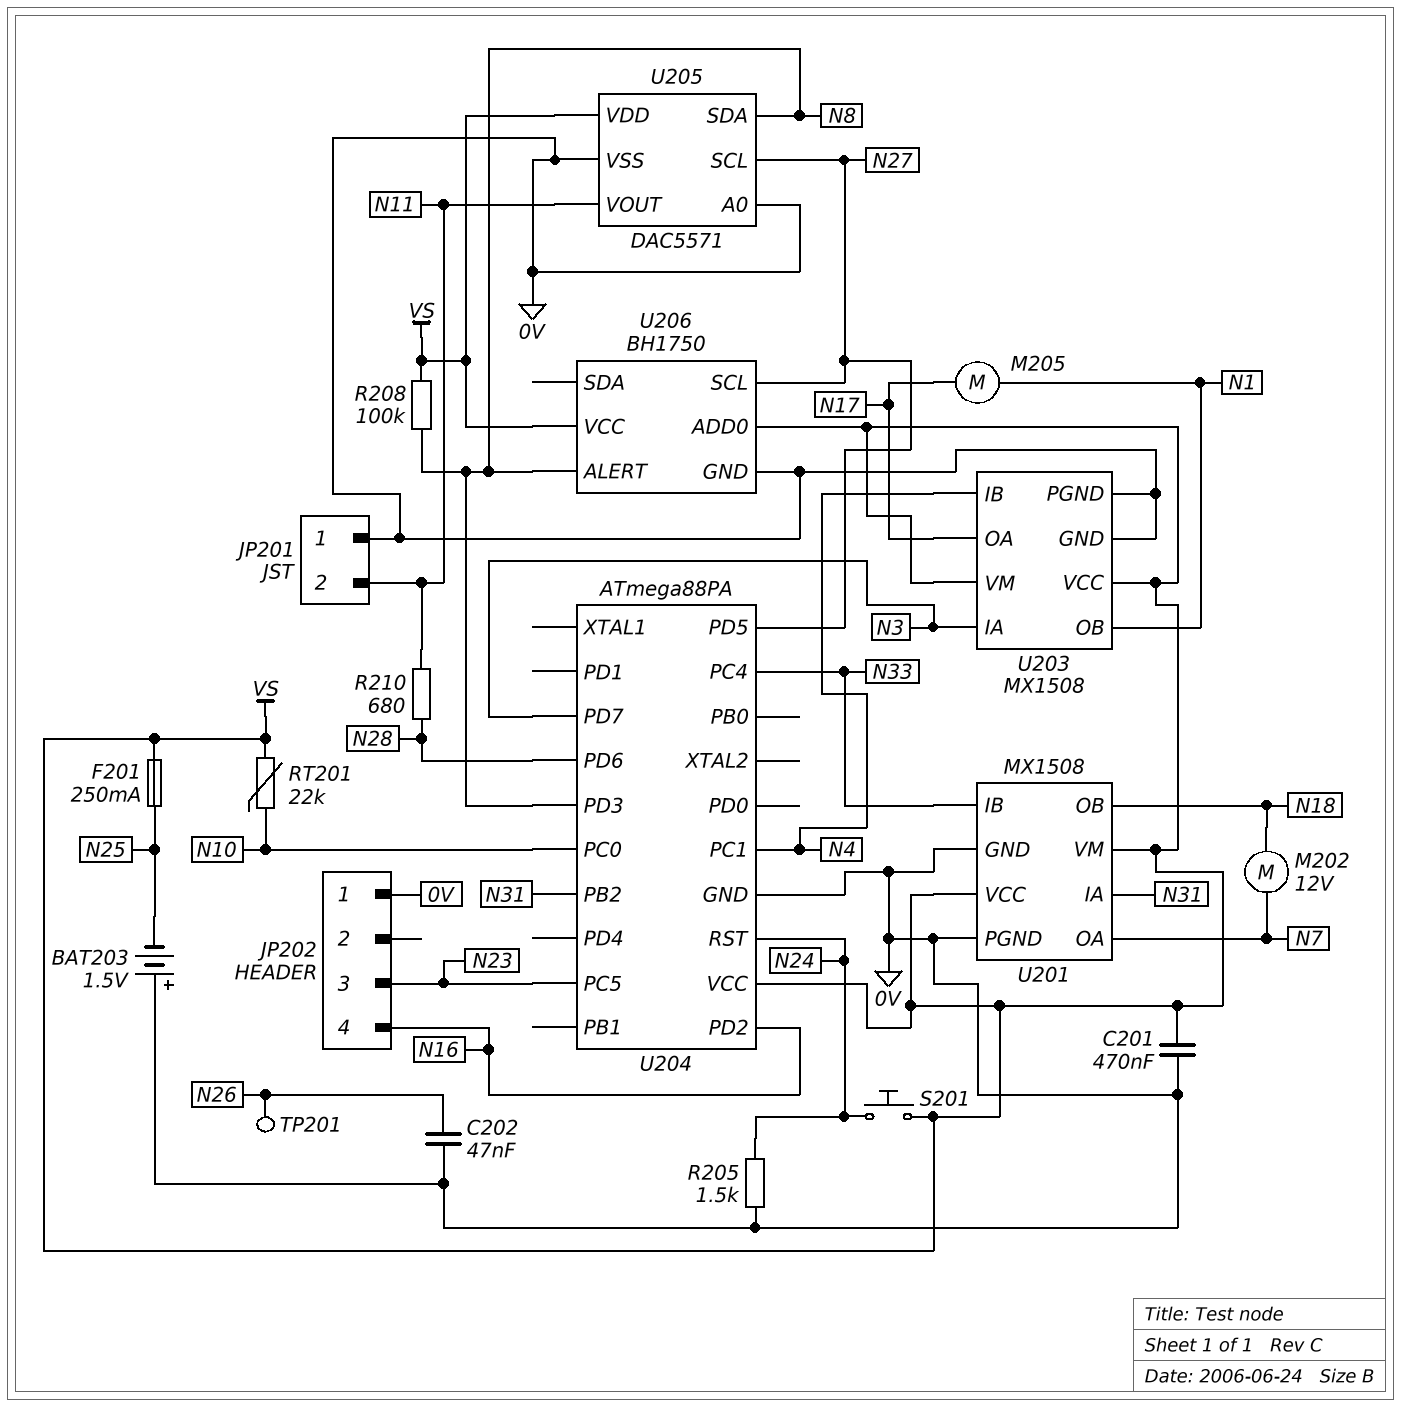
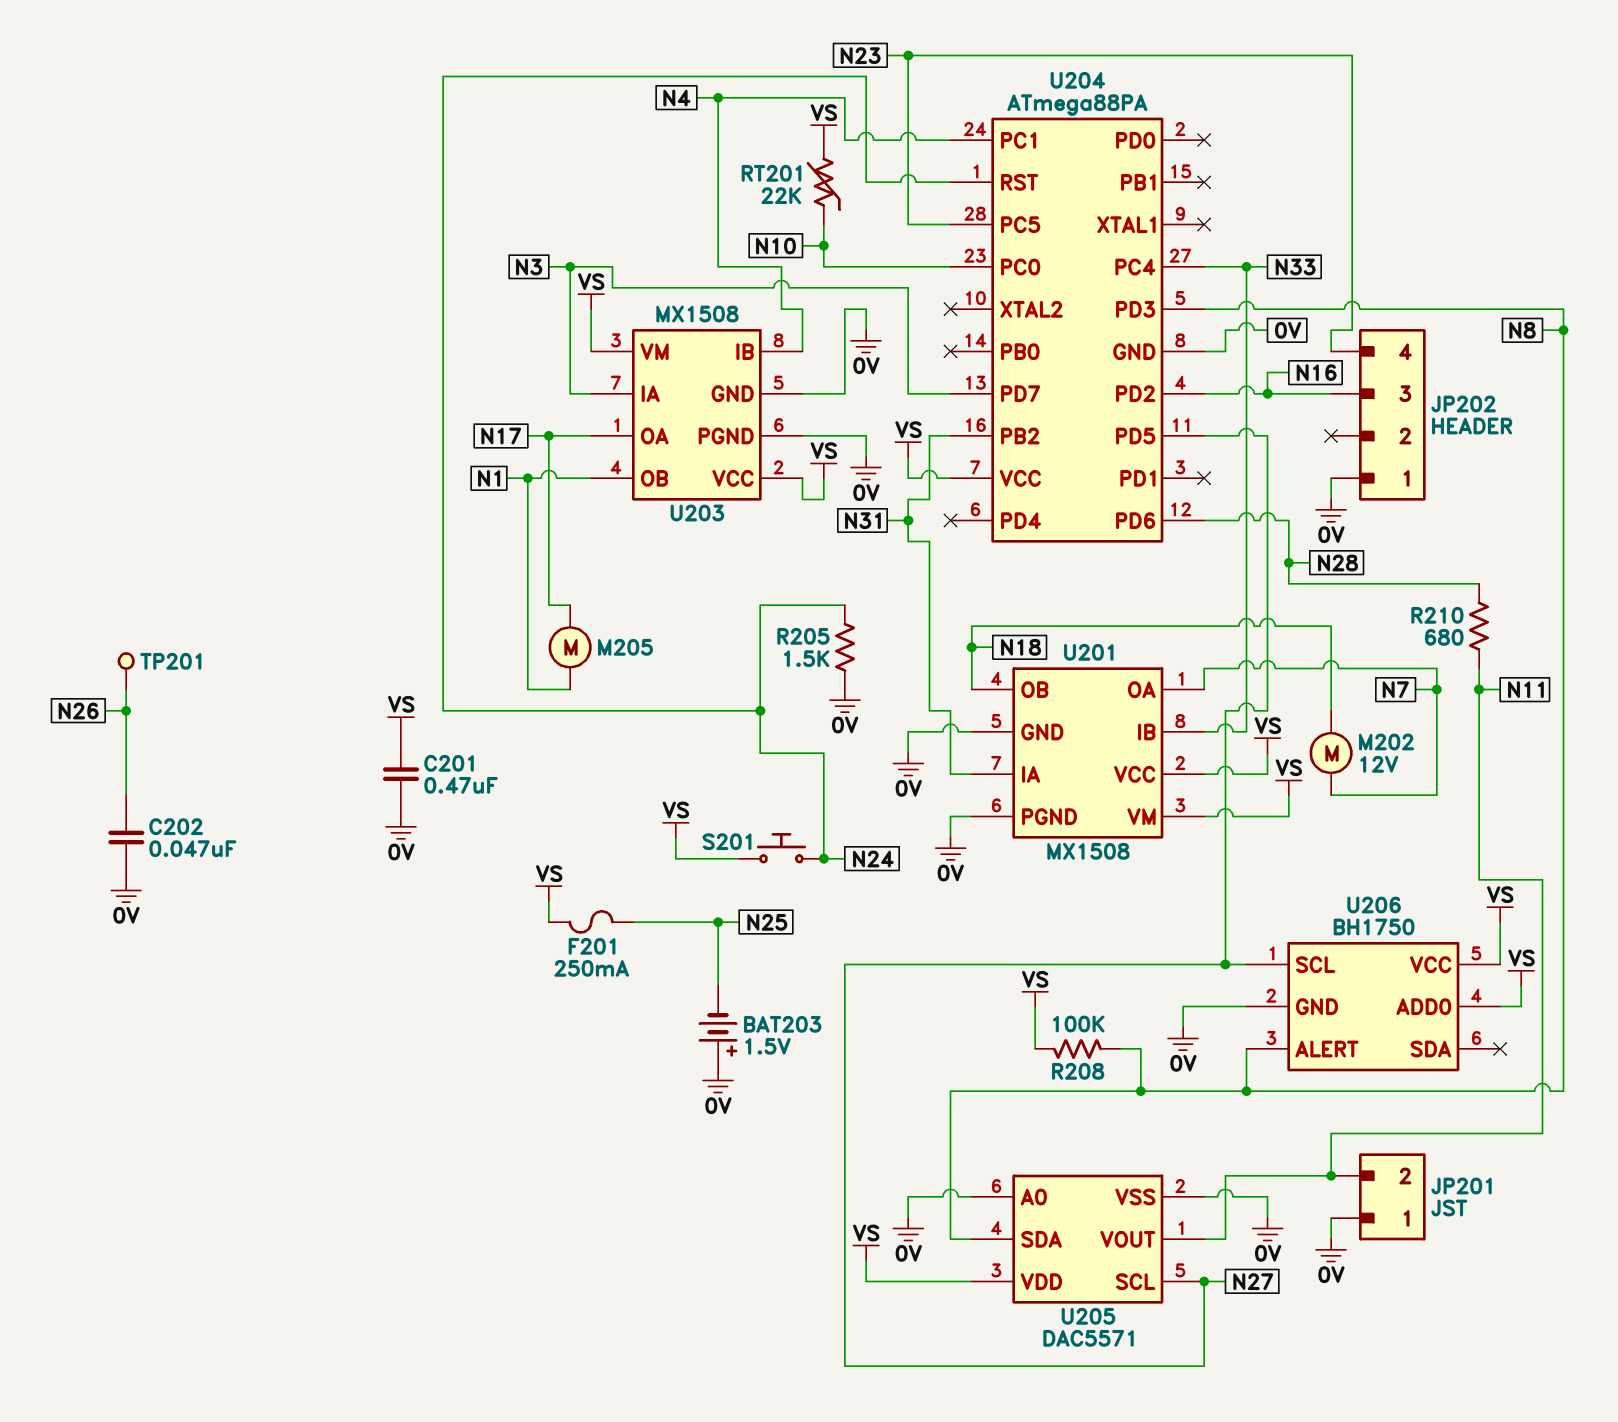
JP202 pin 3: N23 -> N16
JP202 pin 4: N16 -> N23

